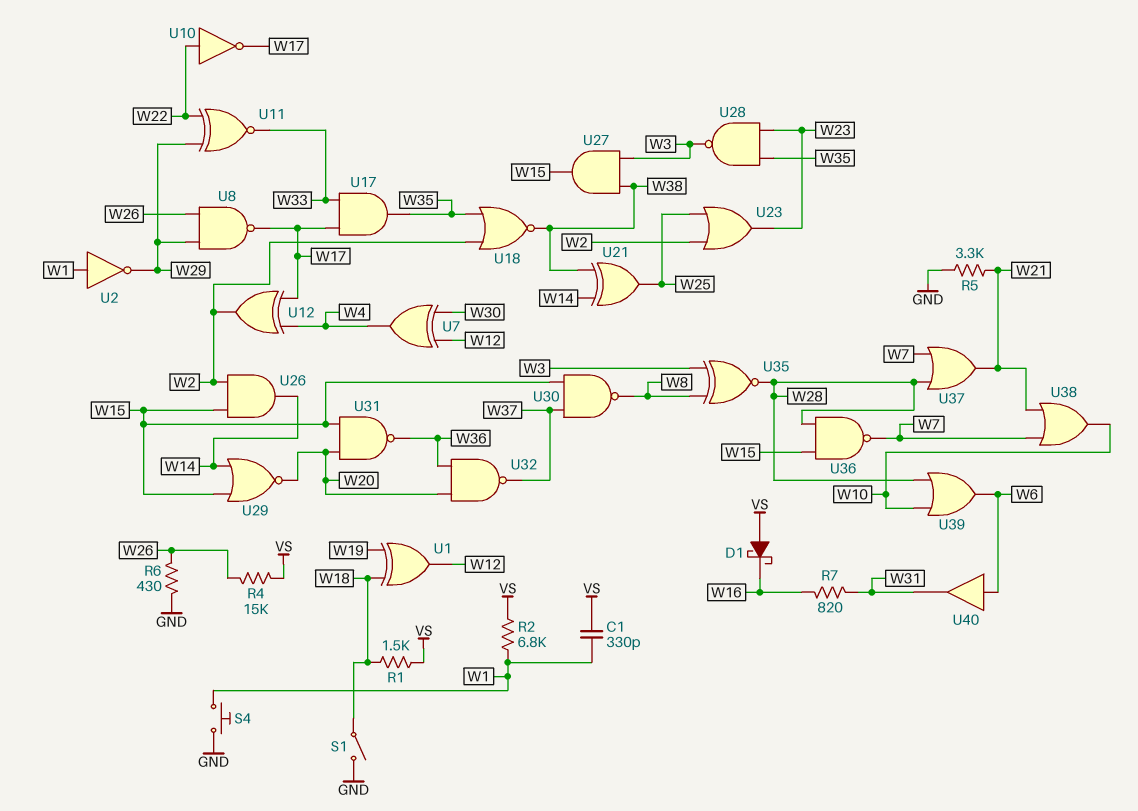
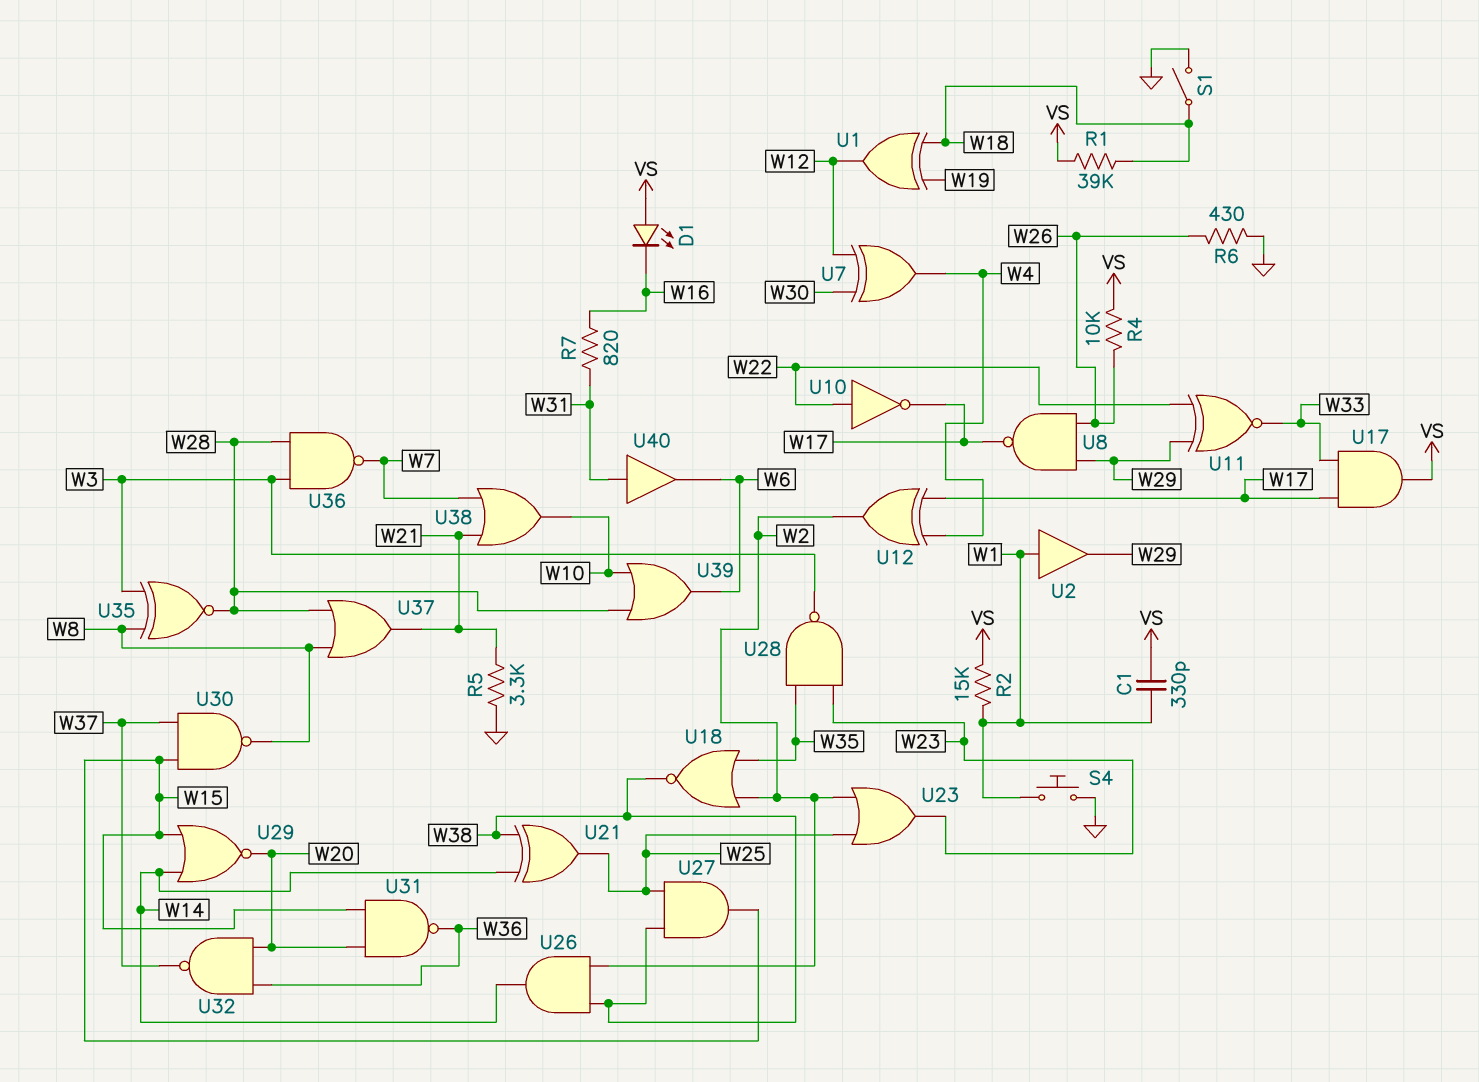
D1: schottky (A VS, K W16) -> LED (A VS, K W16)
R1: 1.5k (VS, W18) -> 39k (VS, W18)
R2: 6.8k (VS, W1) -> 15k (VS, W1)
R4: 15k (VS, W26) -> 10k (VS, W26)
U2: NOT (in W1, out W29) -> buffer (in W1, out W29)
U17: AND (in W17, in W33, out W35) -> AND (in W17, in W33, out VS)
U26: AND (in W2, in W15, out W14) -> AND (in W2, in W38, out W14)
U27: AND (in W3, in W38, out W15) -> AND (in W25, in W38, out W15)
U36: NAND (in W15, in W28, out W7) -> NAND (in W3, in W28, out W7)
U37: OR (in W7, in W28, out W21) -> OR (in W8, in W28, out W21)
U40: buffer (in W6, out W31) -> buffer (in W31, out W6)

